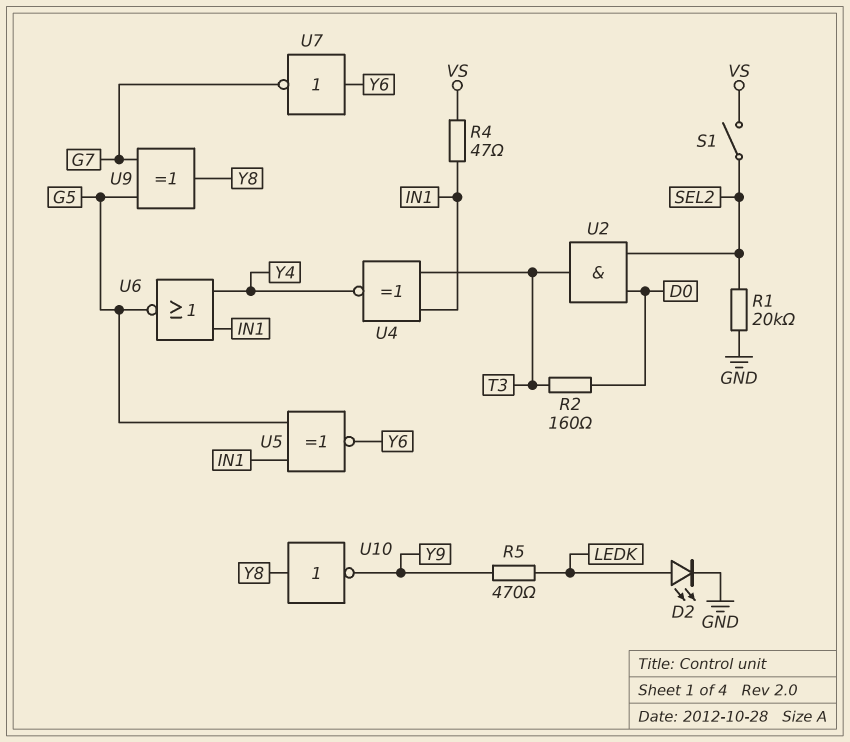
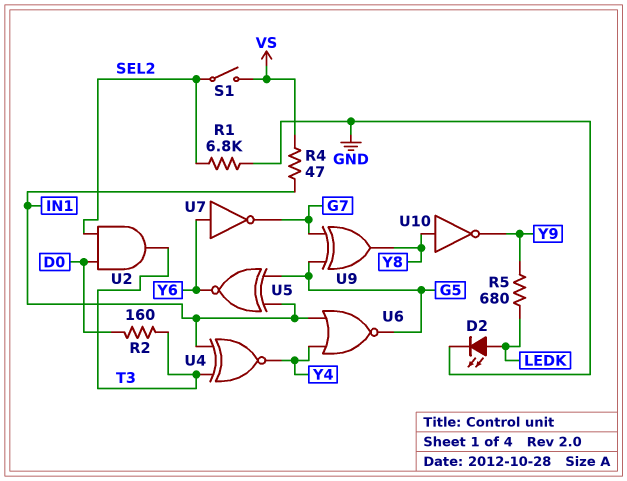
R1: 20k (GND, SEL2) -> 6.8k (GND, SEL2)
R5: 470 (LEDK, Y9) -> 680 (LEDK, Y9)

